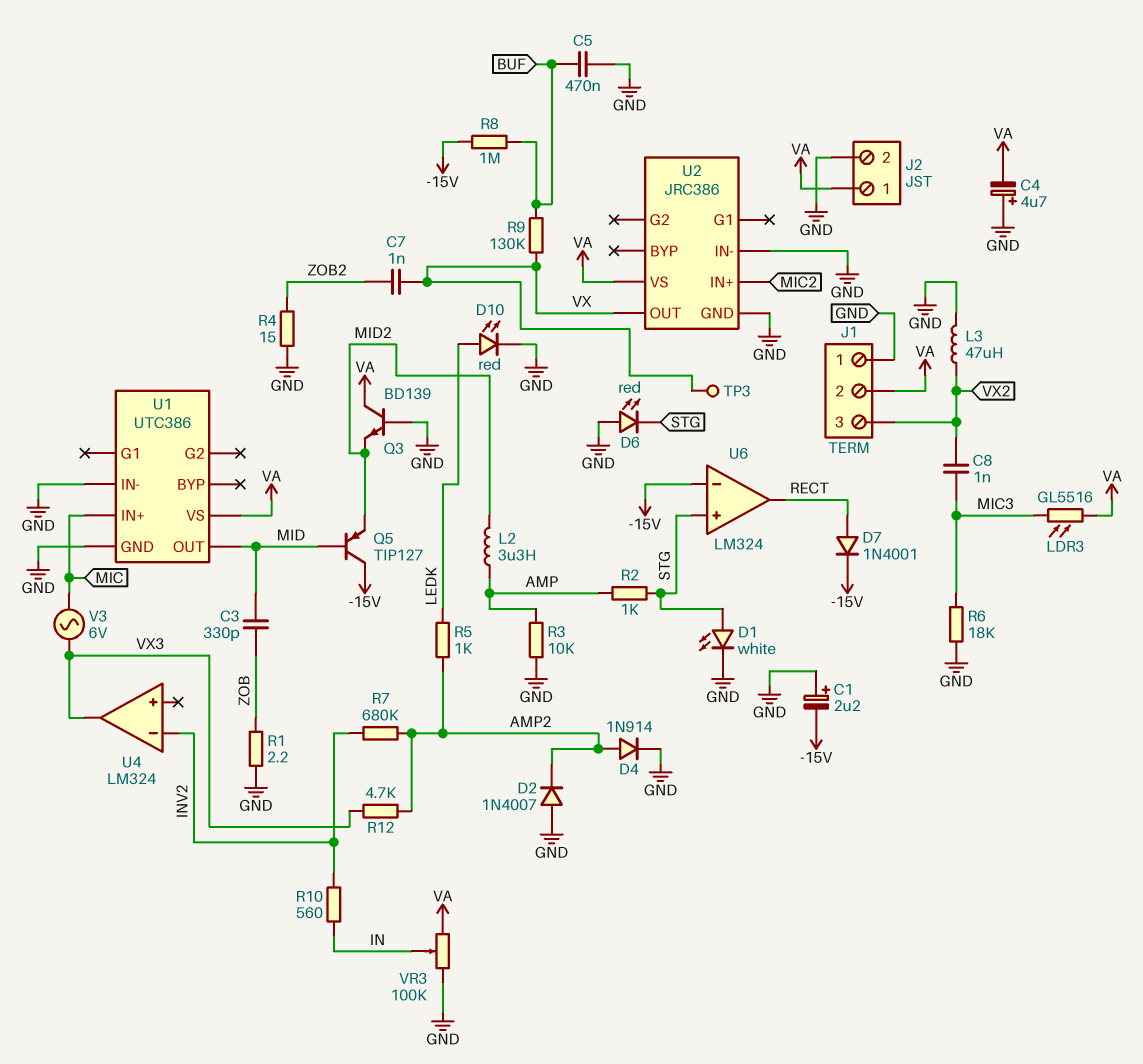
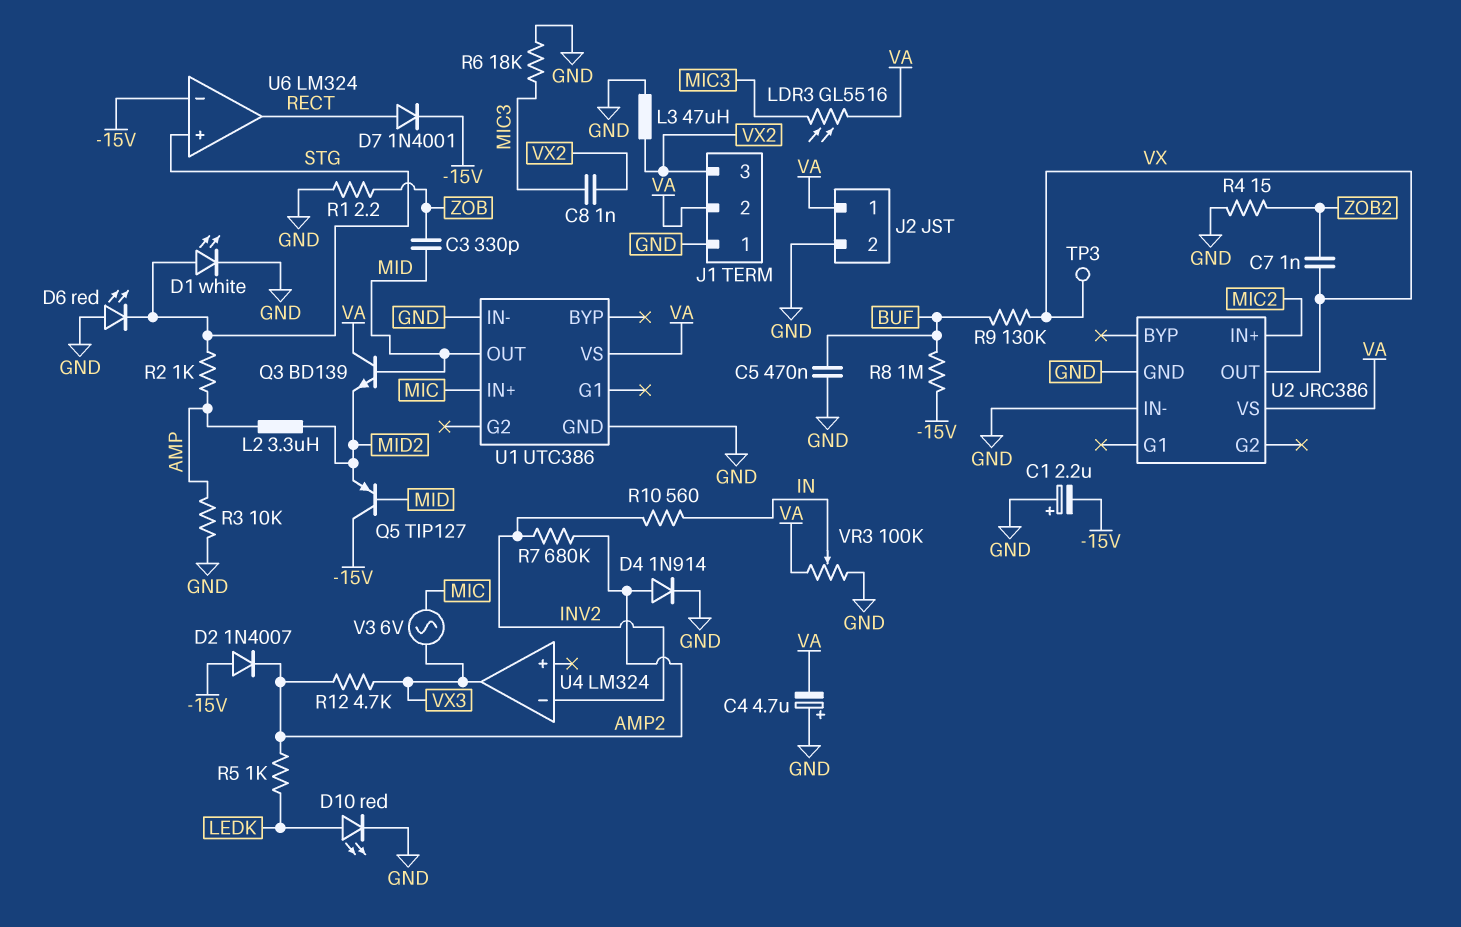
D2: diode 1N4007 (A GND, K AMP2) -> diode 1N4007 (A -15V, K AMP2)
Q3: NPN BD139 (B GND, C VA, E MID2) -> NPN BD139 (B MID, C VA, E MID2)

